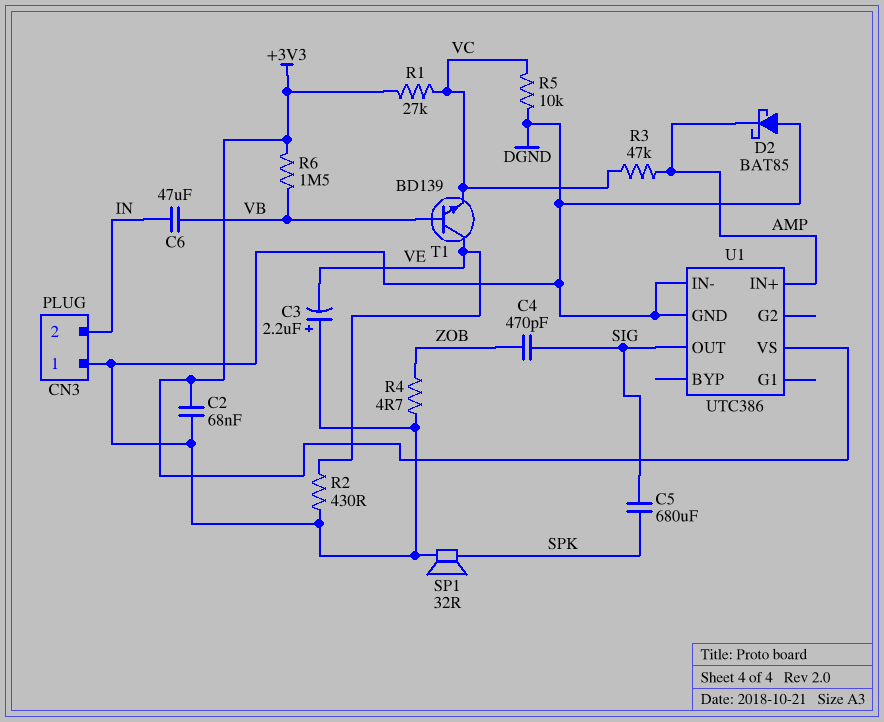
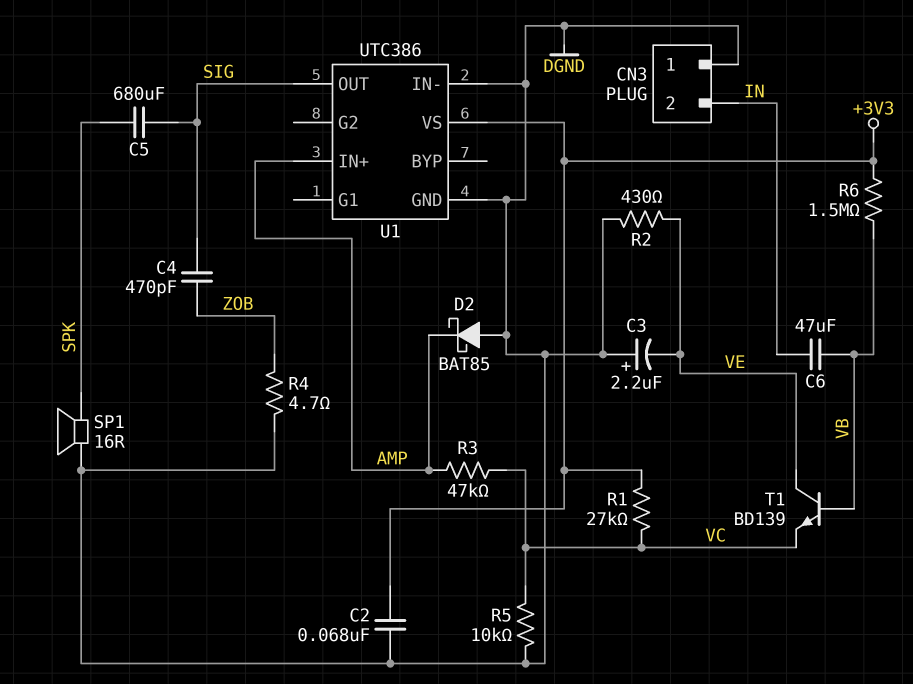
SP1: speaker 32R (DGND, SPK) -> speaker 16R (DGND, SPK)

